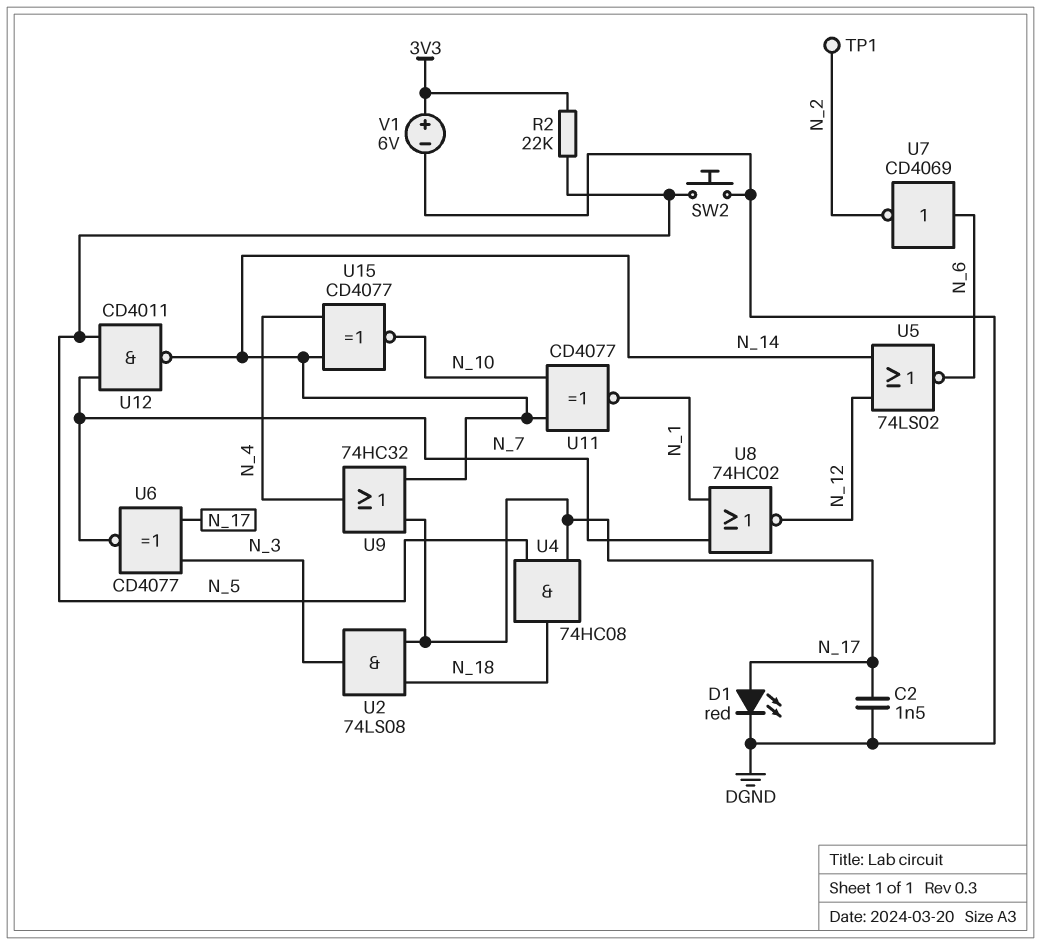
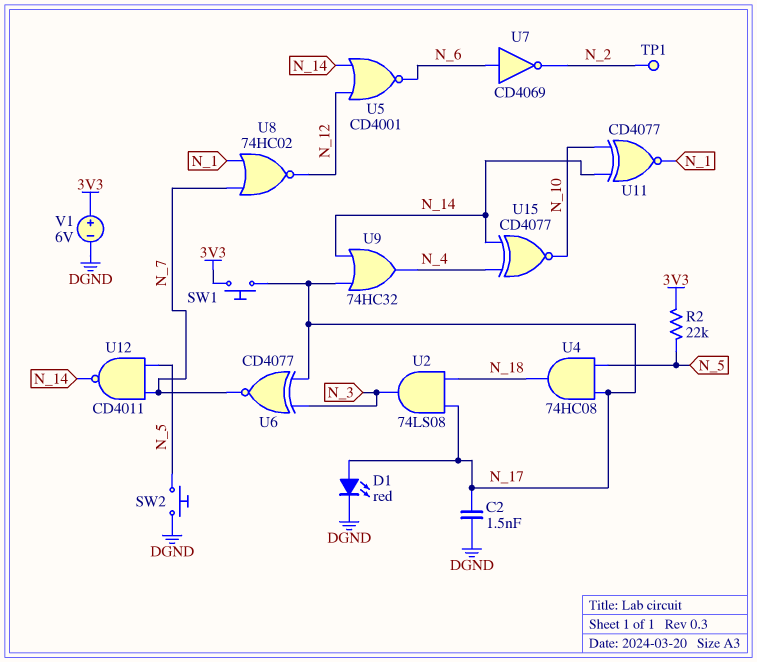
SW1: none -> button (3V3, N_17)
U5: NOR 74LS02 (in N_12, in N_14, out N_6) -> NOR CD4001 (in N_12, in N_14, out N_6)

